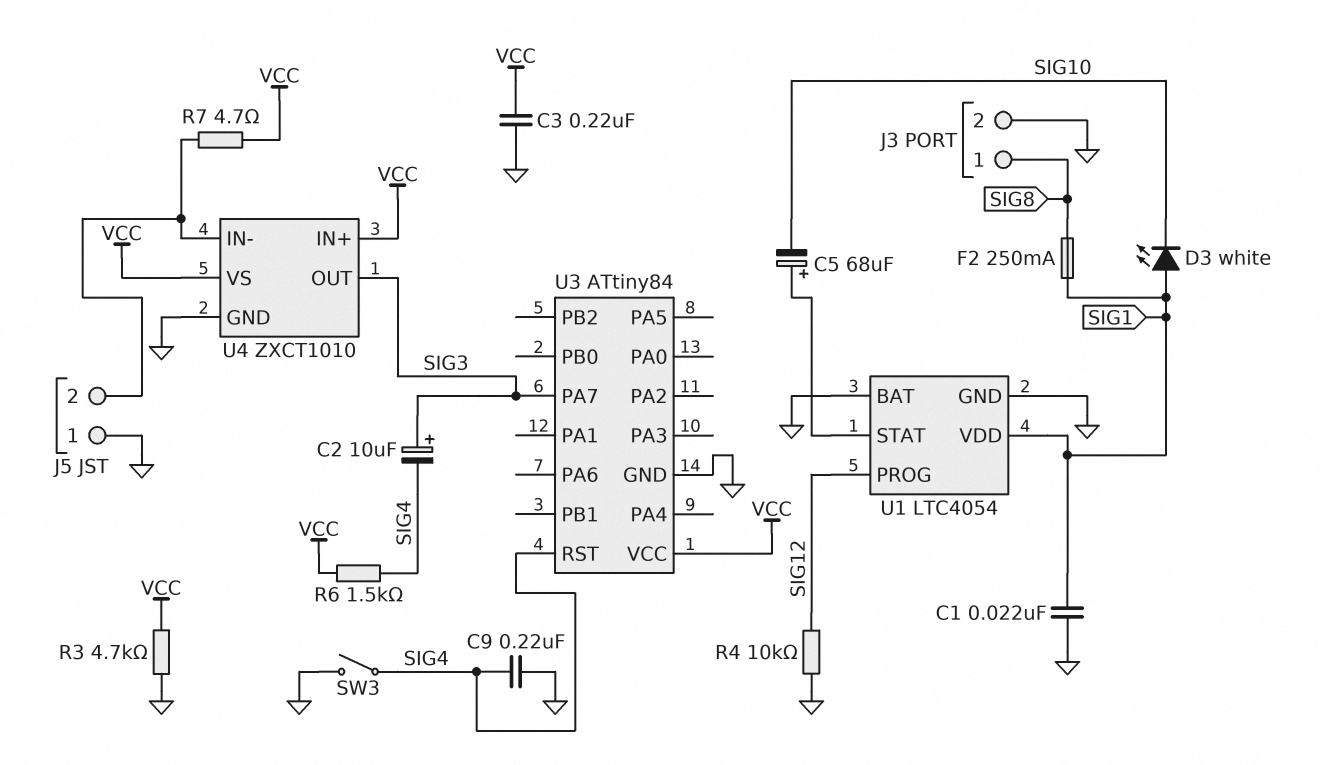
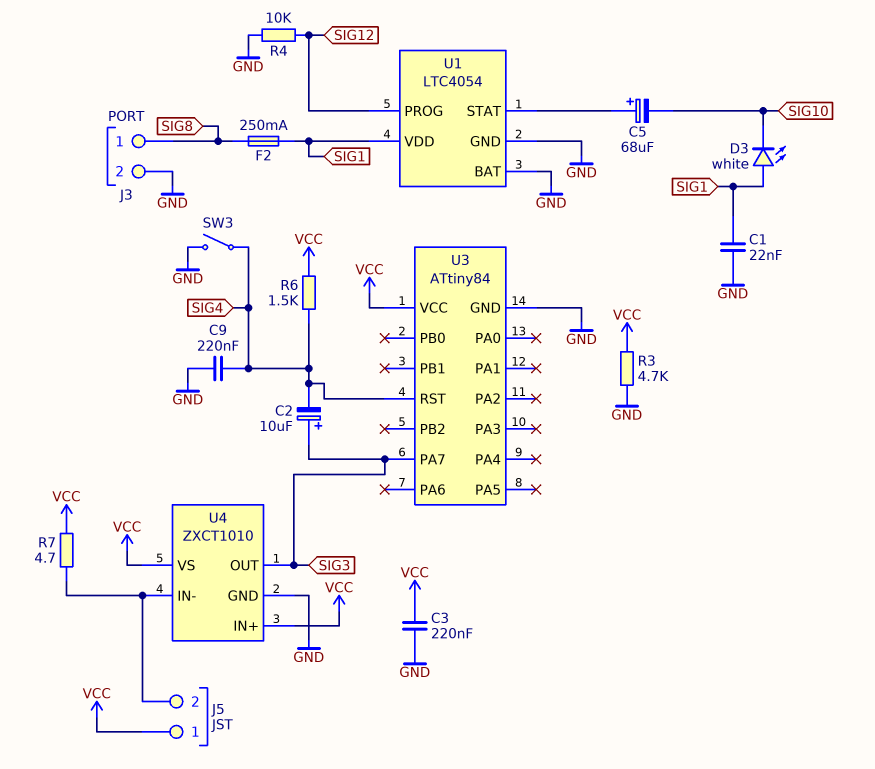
J5 pin 1: GND -> VCC

